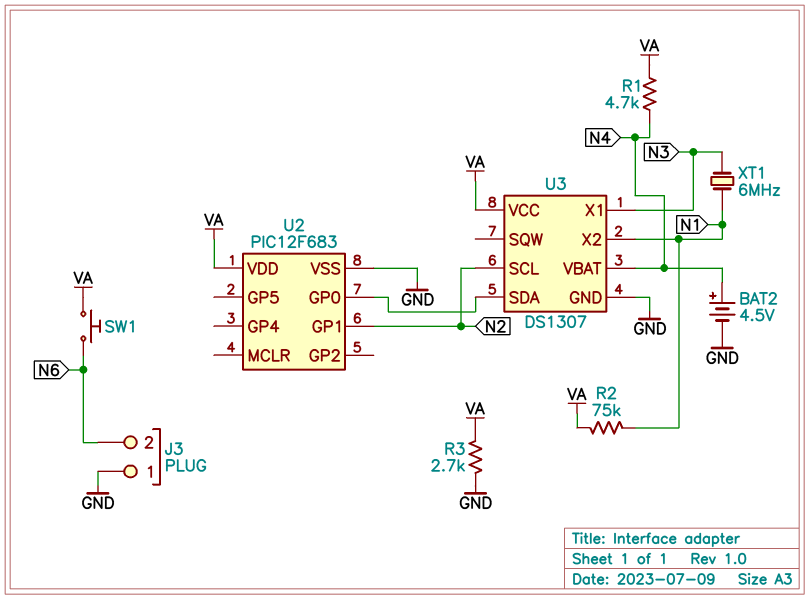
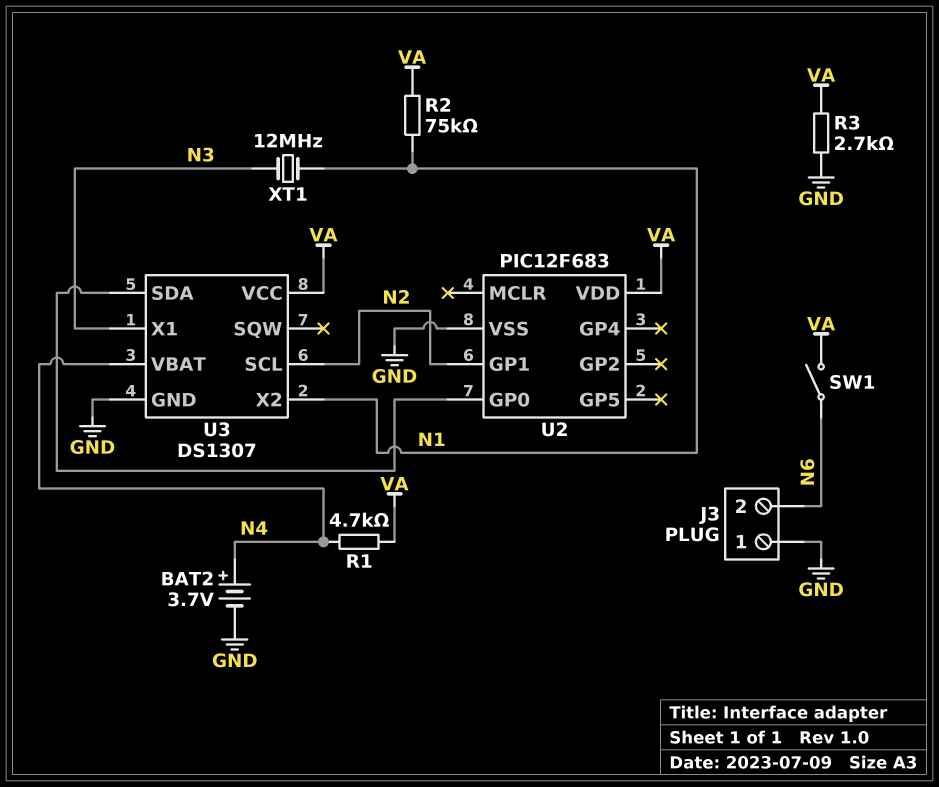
BAT2: 4.5V (plus N4, minus GND) -> 3.7V (plus N4, minus GND)
SW1: button (N6, VA) -> switch (N6, VA)
XT1: 6MHz (N1, N3) -> 12MHz (N1, N3)

